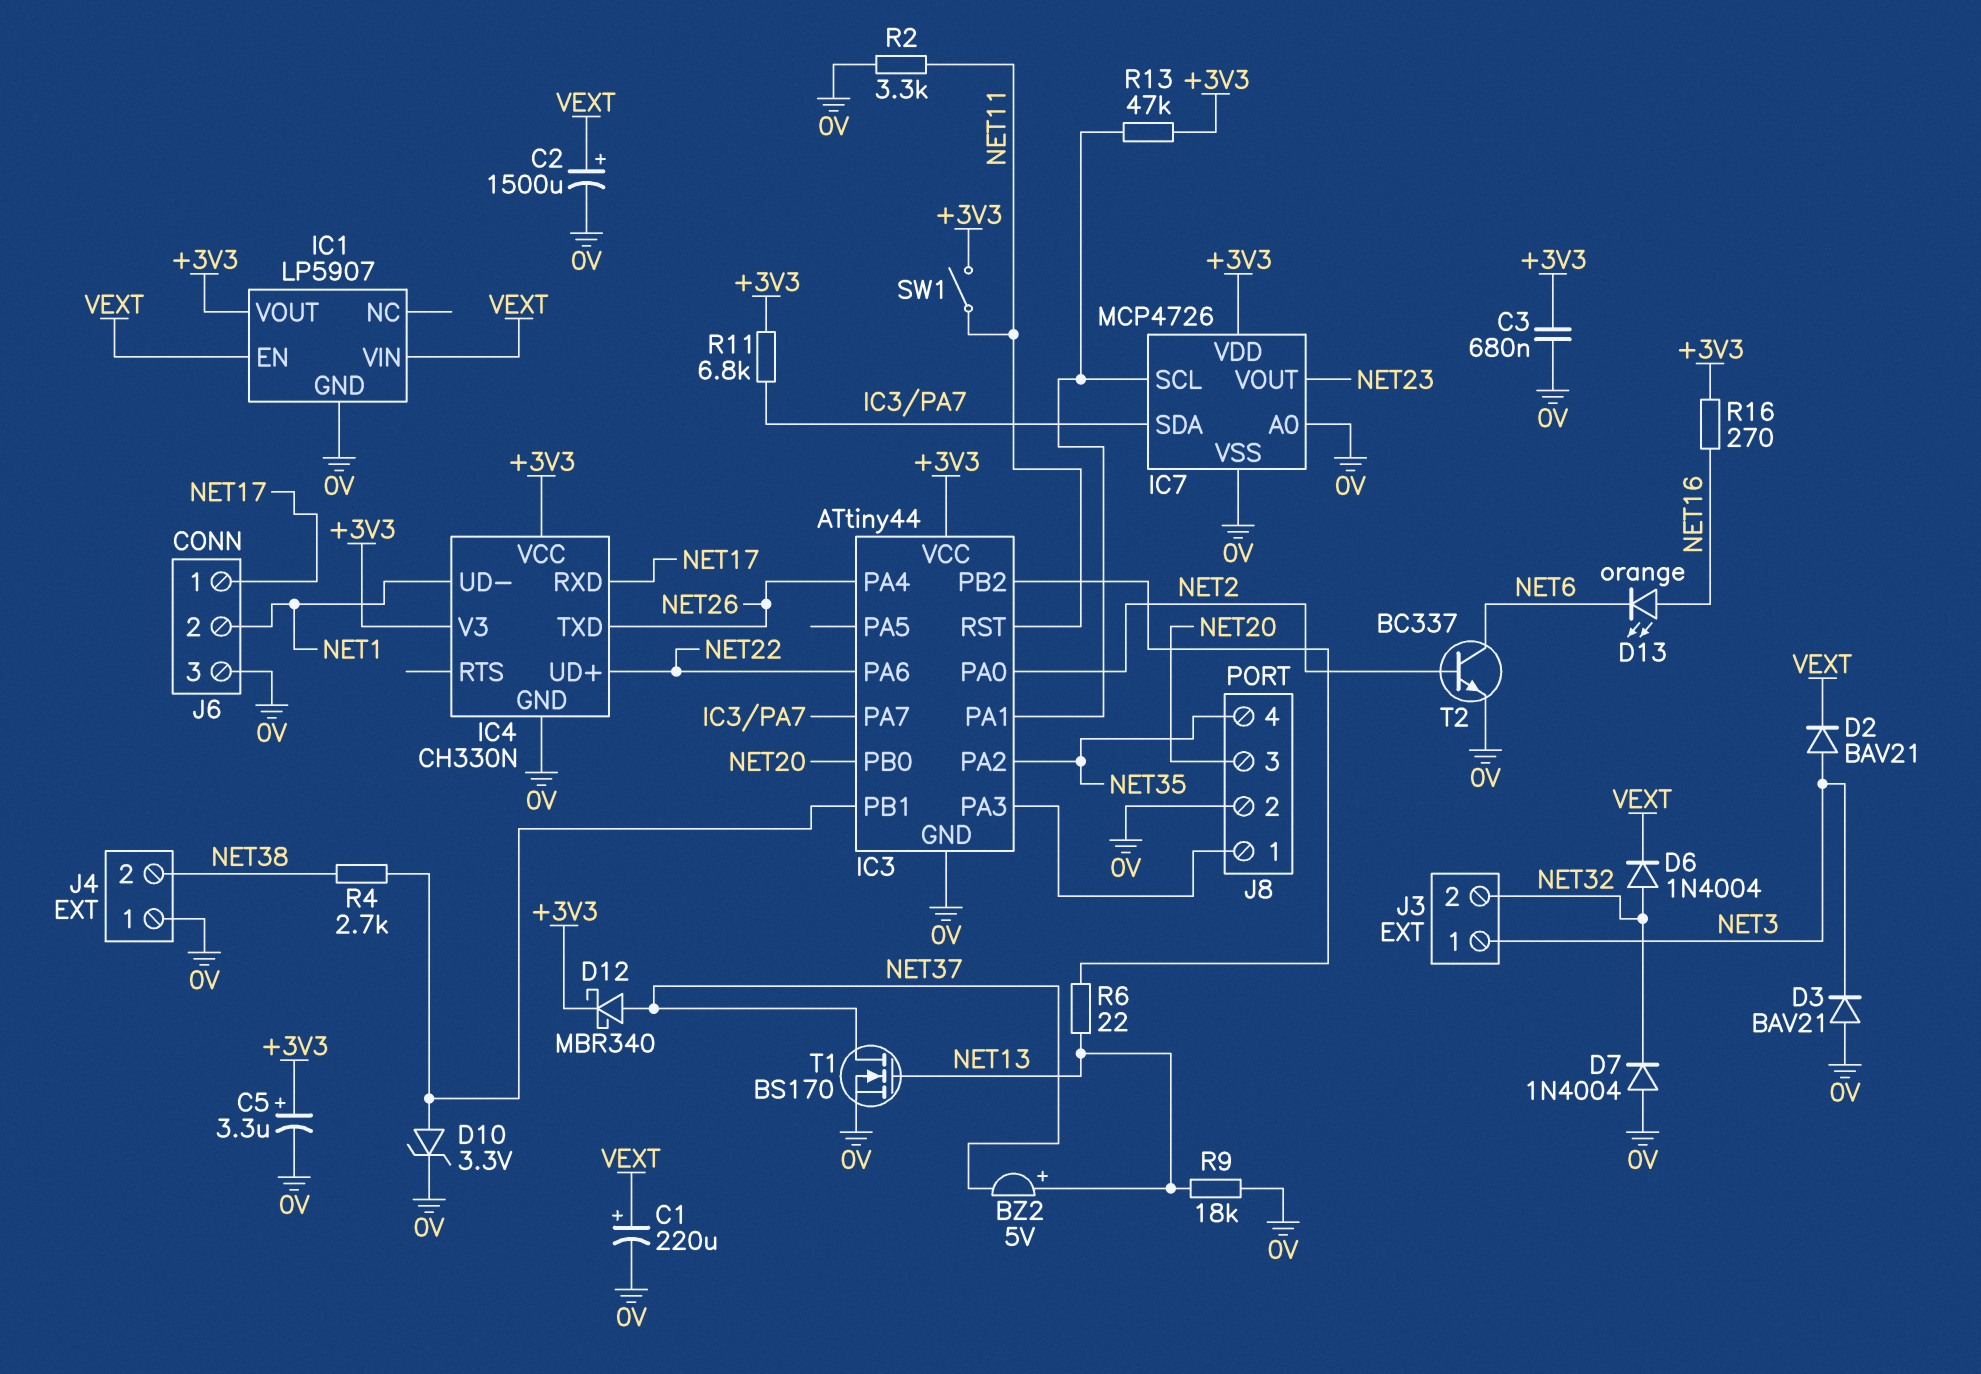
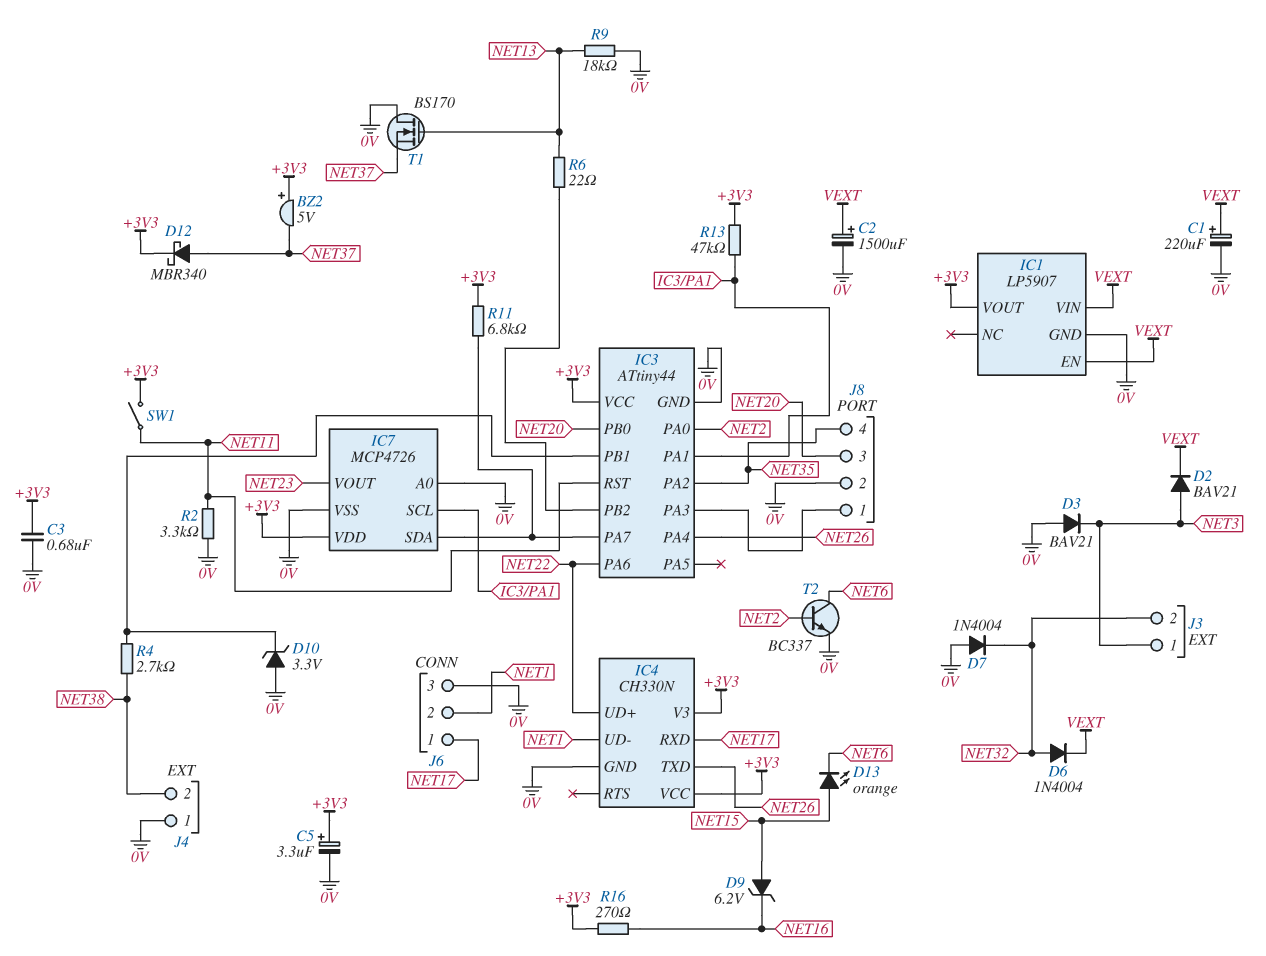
BZ2: buzzer 5V (plus NET13, minus NET37) -> buzzer 5V (plus +3V3, minus NET37)
D9: none -> zener 6.2V (A NET15, K NET16)
D10: zener 3.3V (A IC3/PB1, K 0V) -> zener 3.3V (A 0V, K IC3/PB1)
D13: LED orange (A NET16, K NET6) -> LED orange (A NET15, K NET6)
T1: NMOS BS170 (G NET13, D NET37, S 0V) -> NMOS BS170 (G NET13, D 0V, S NET37)

